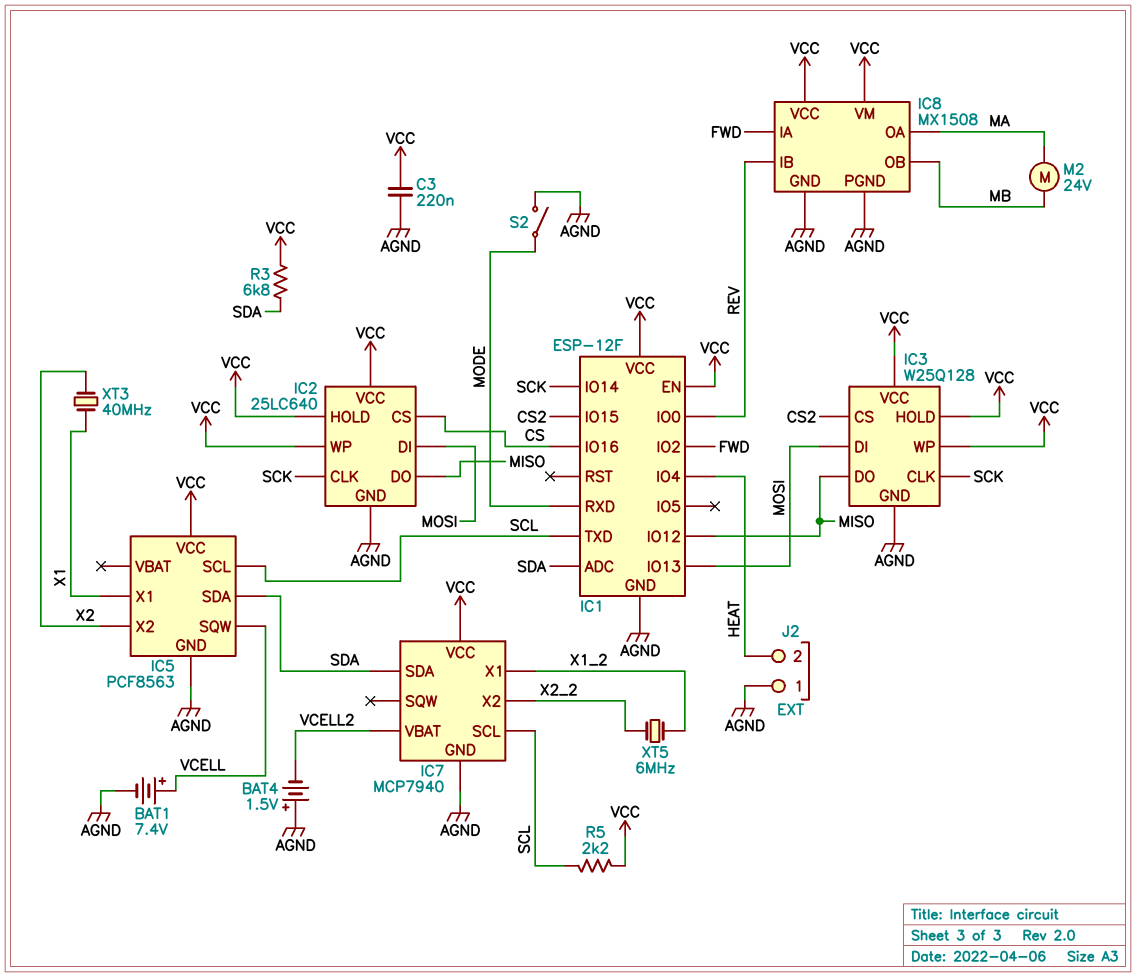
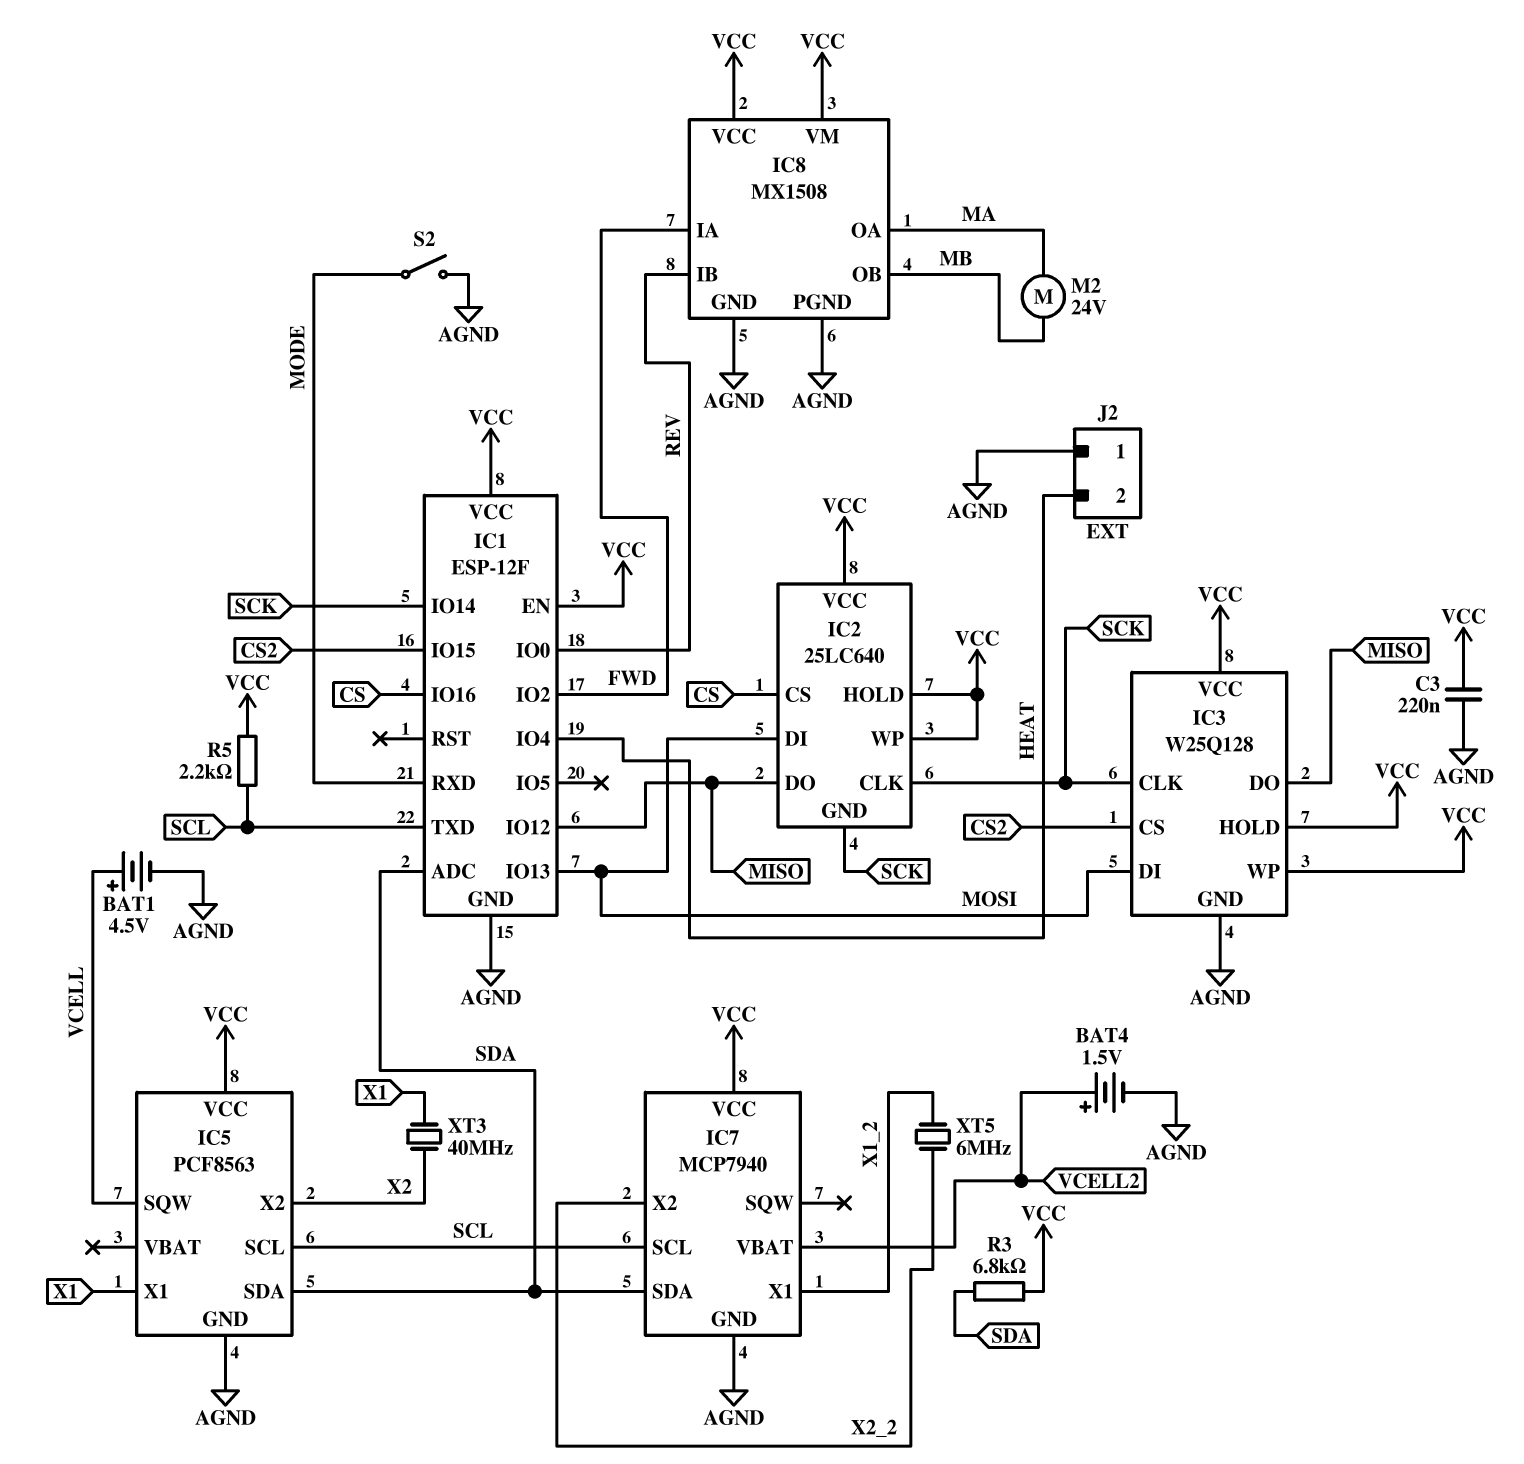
BAT1: 7.4V (plus VCELL, minus AGND) -> 4.5V (plus VCELL, minus AGND)
BAT4: 1.5V (plus AGND, minus VCELL2) -> 1.5V (plus VCELL2, minus AGND)
IC2 pin GND: AGND -> SCK

